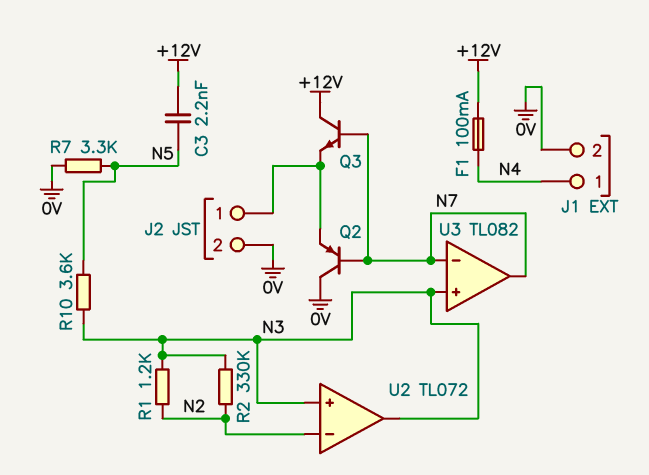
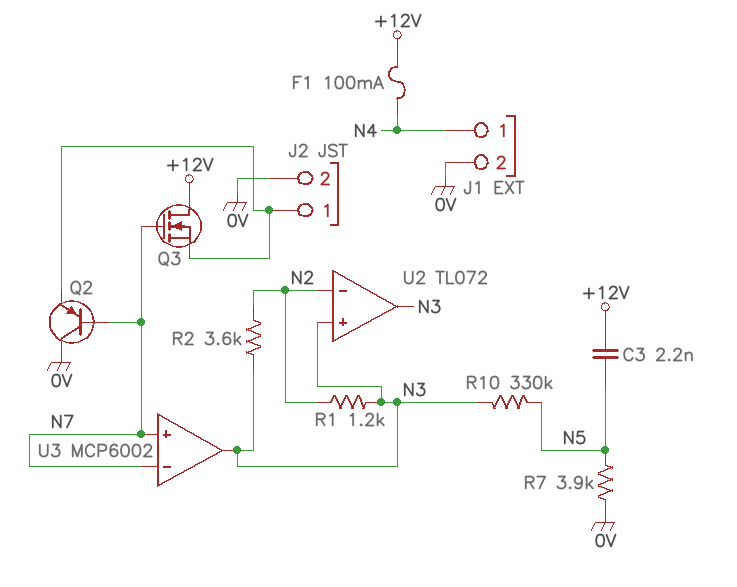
Q3: NPN (B N7, C +12V, E J2/1) -> NMOS (G N7, D +12V, S J2/1)
R2: 330k (N2, N3) -> 3.6k (N2, N3)
R7: 3.3k (0V, N5) -> 3.9k (0V, N5)
R10: 3.6k (N3, N5) -> 330k (N3, N5)
U3: TL082 -> MCP6002
U3 pin in+: N3 -> N7
U3 pin out: N7 -> N3

